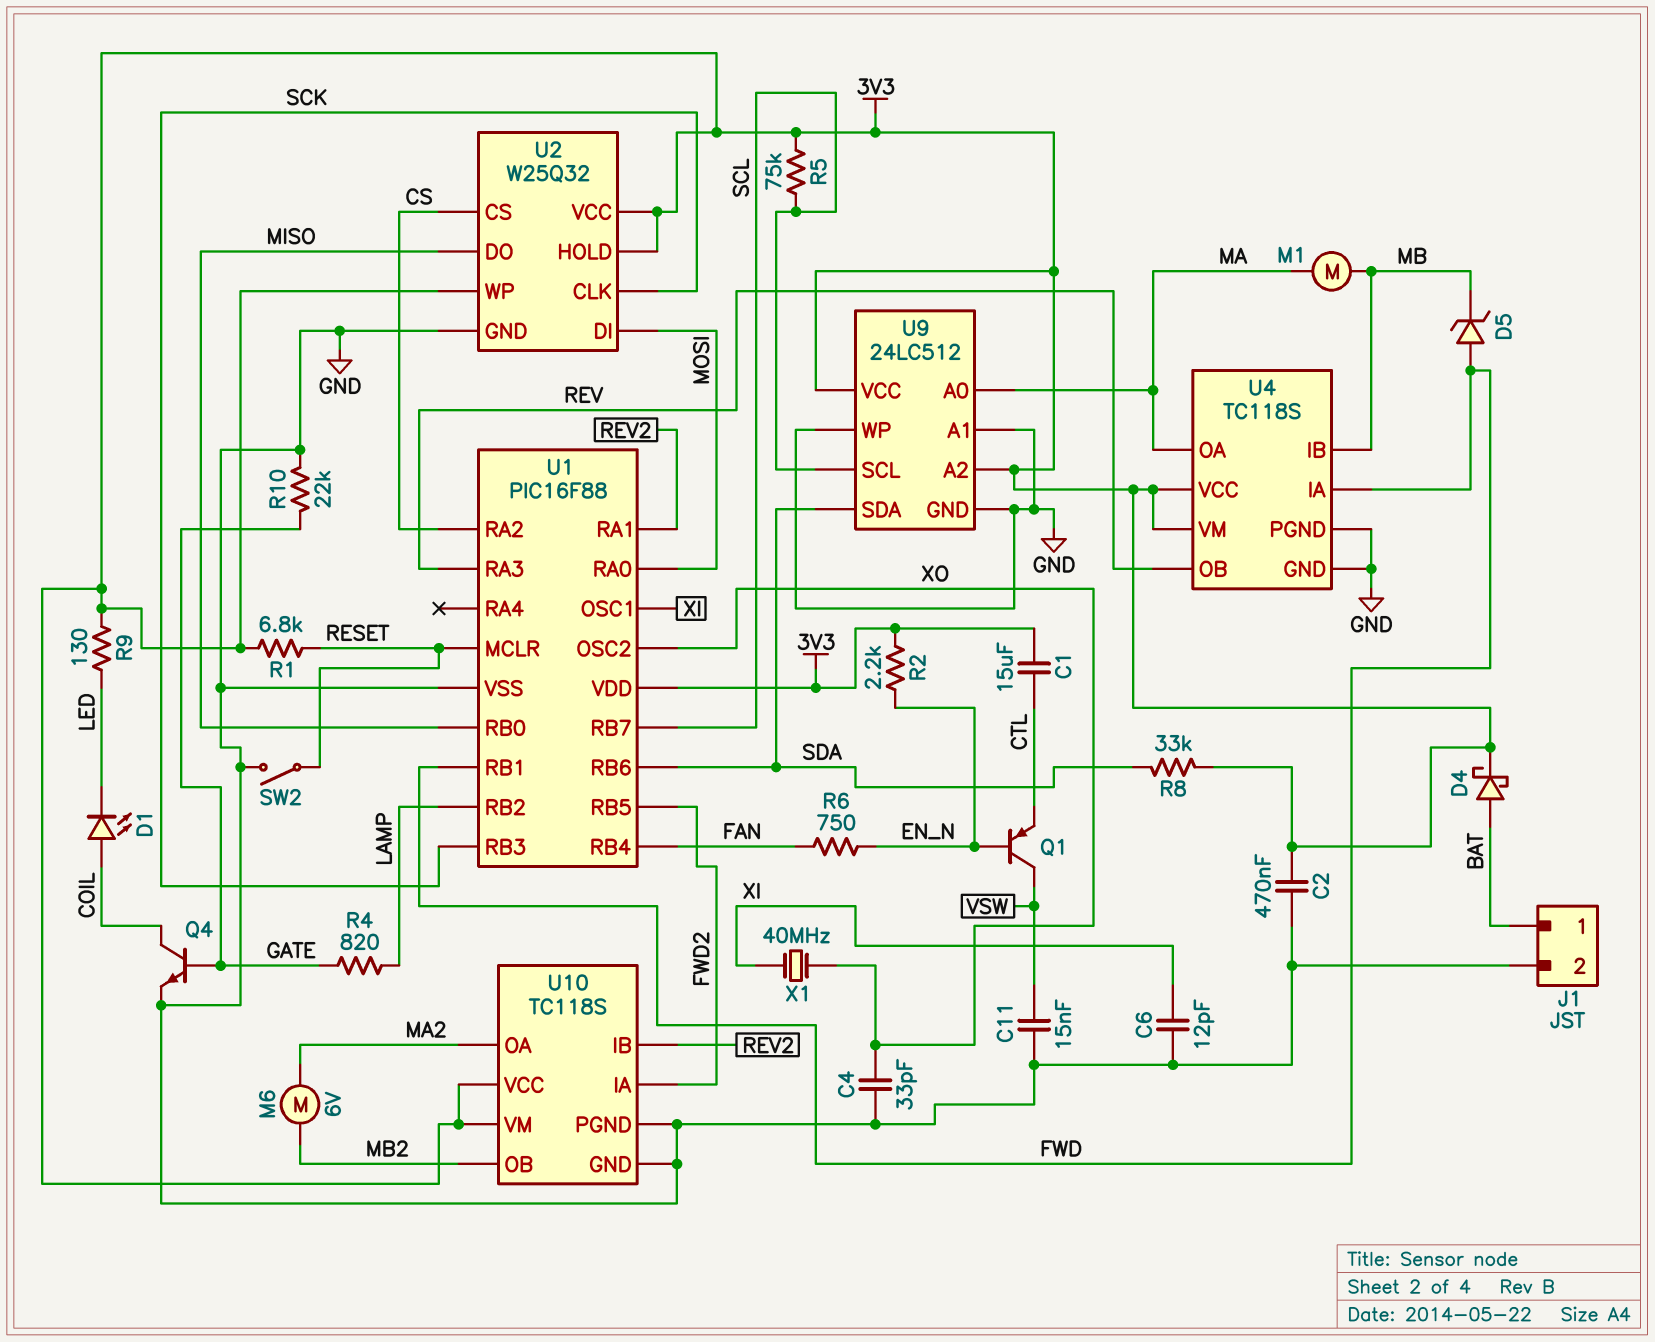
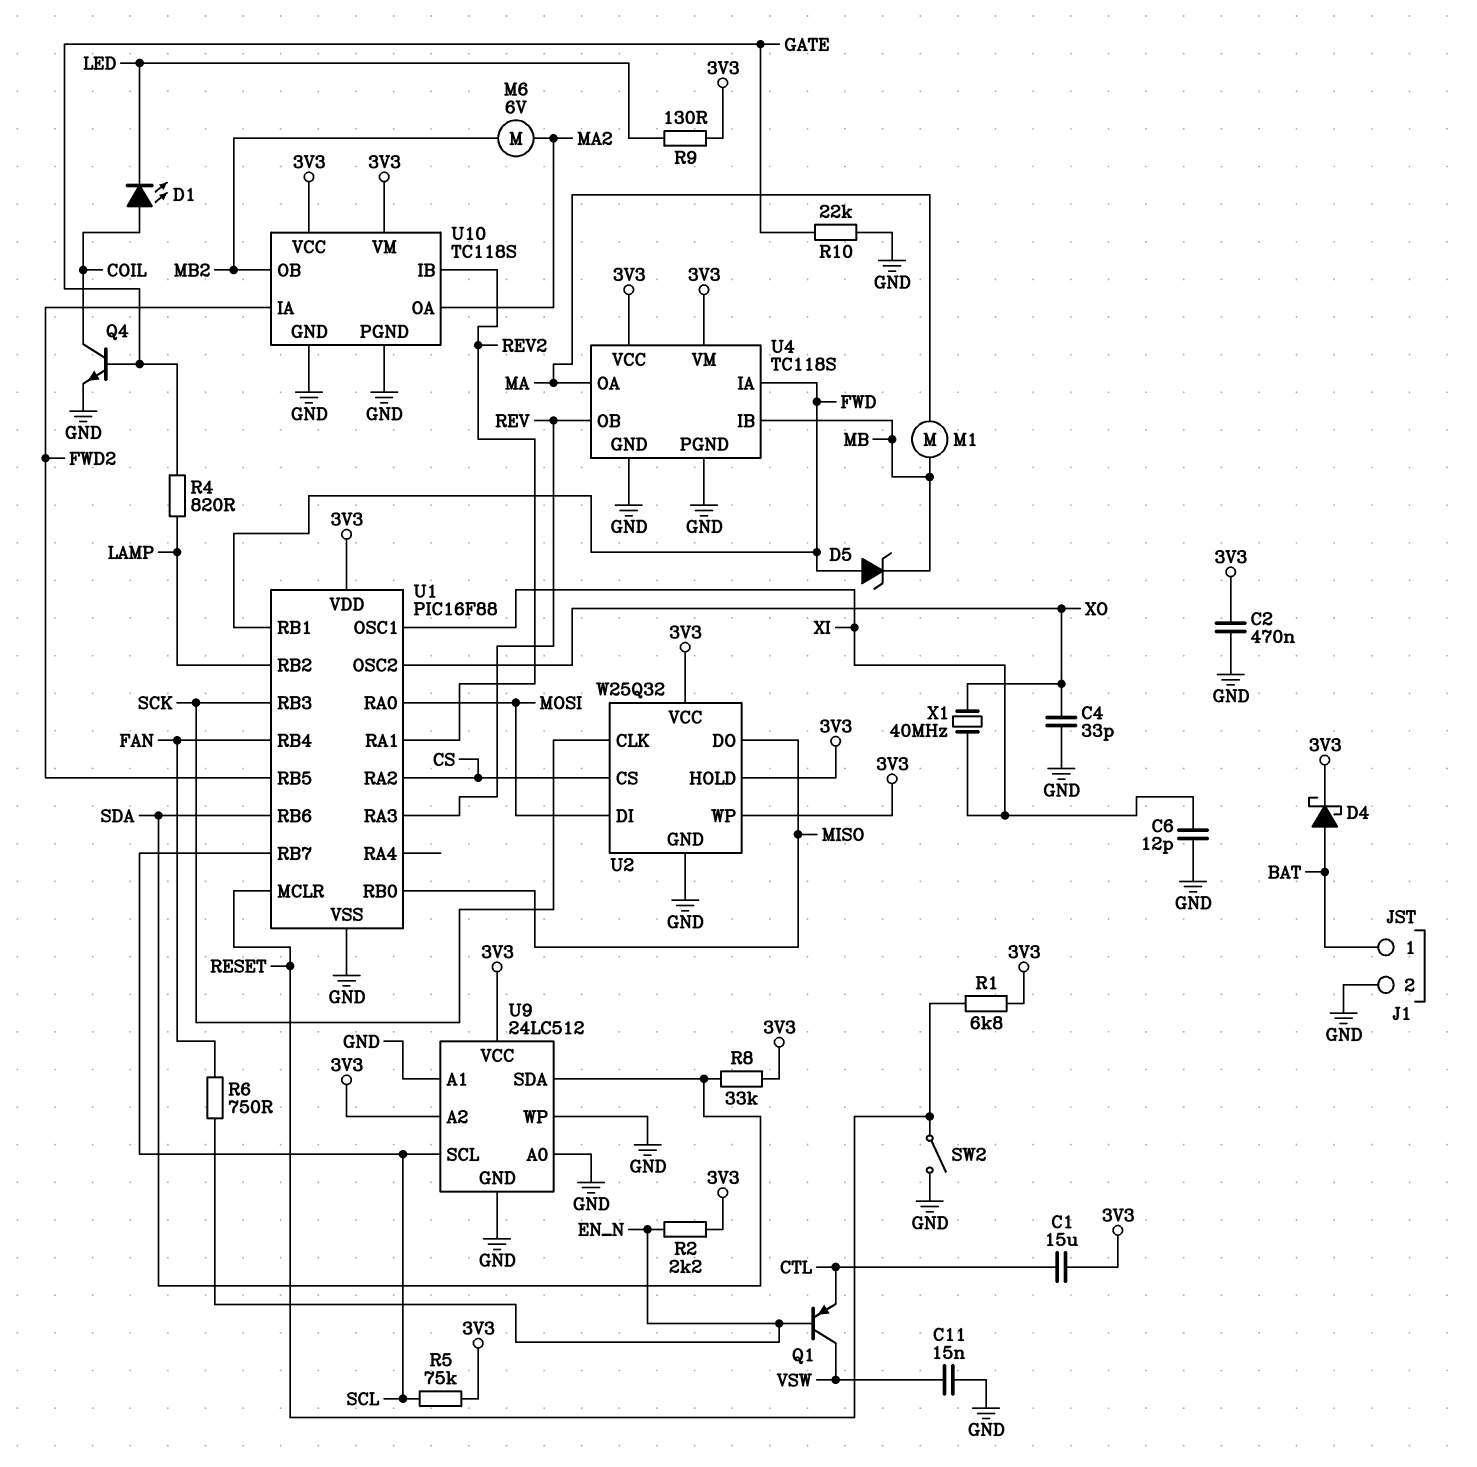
U9 pin A0: MA -> GND

